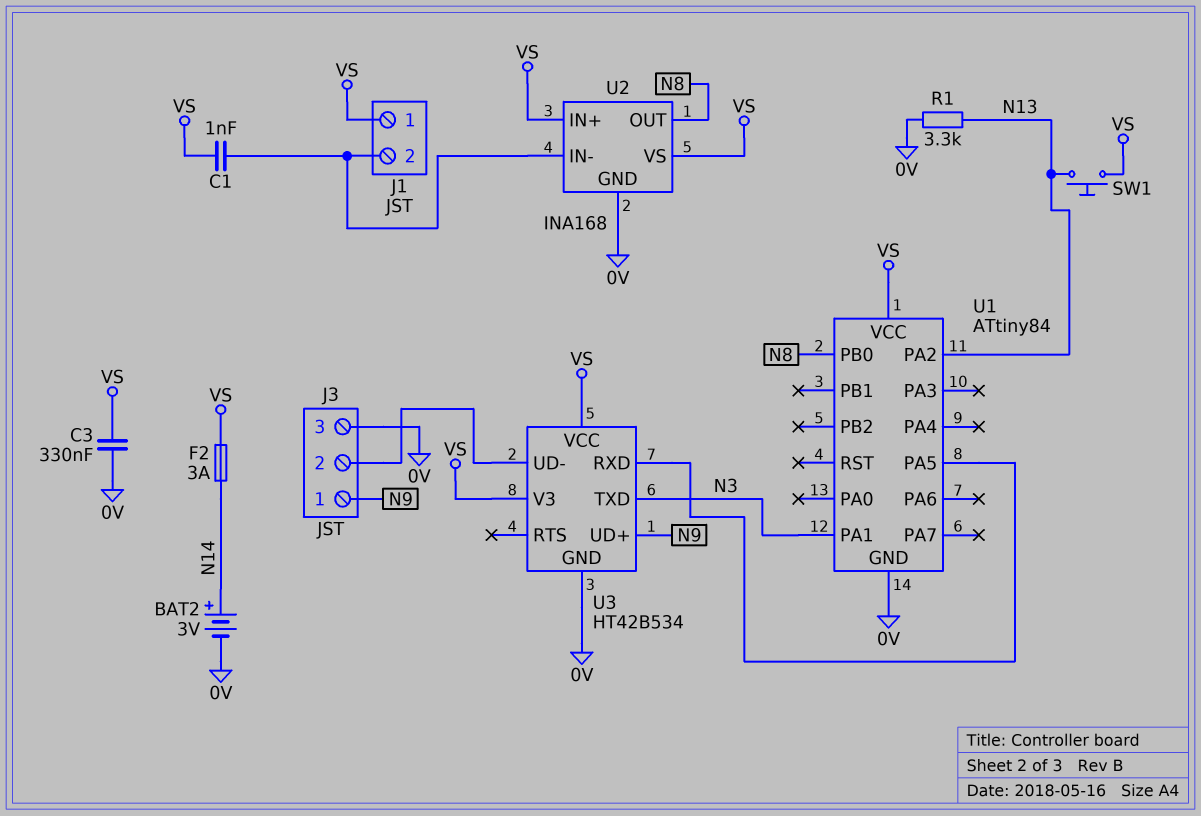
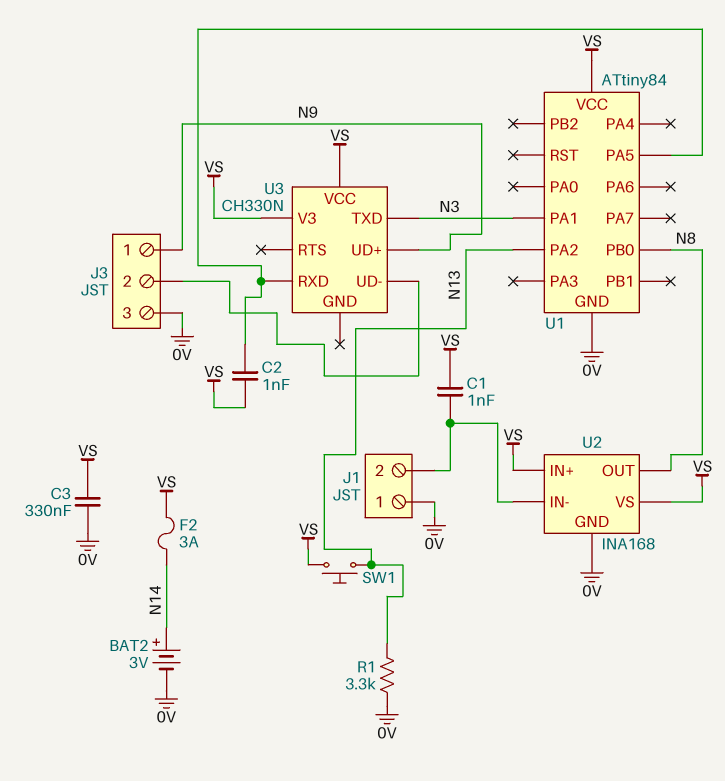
C2: none -> 1nF (U1/PA5, VS)
J1 pin 1: VS -> 0V
U3: HT42B534 -> CH330N
U3 pin GND: 0V -> none

